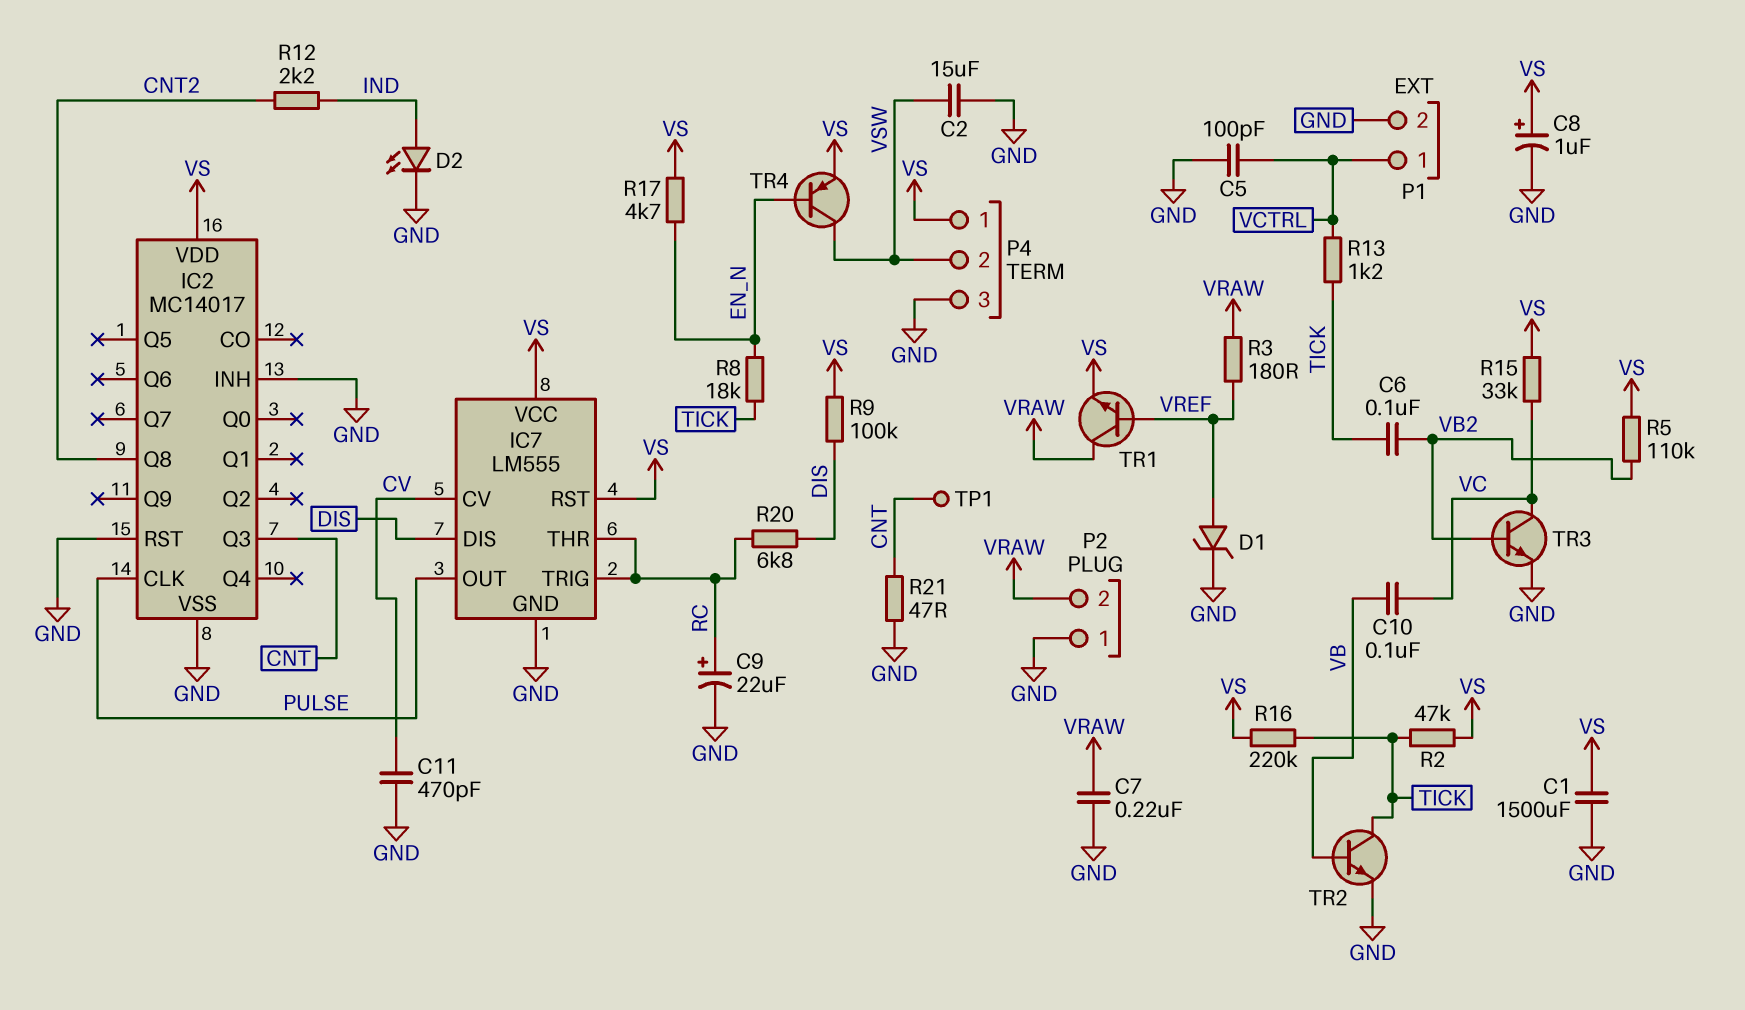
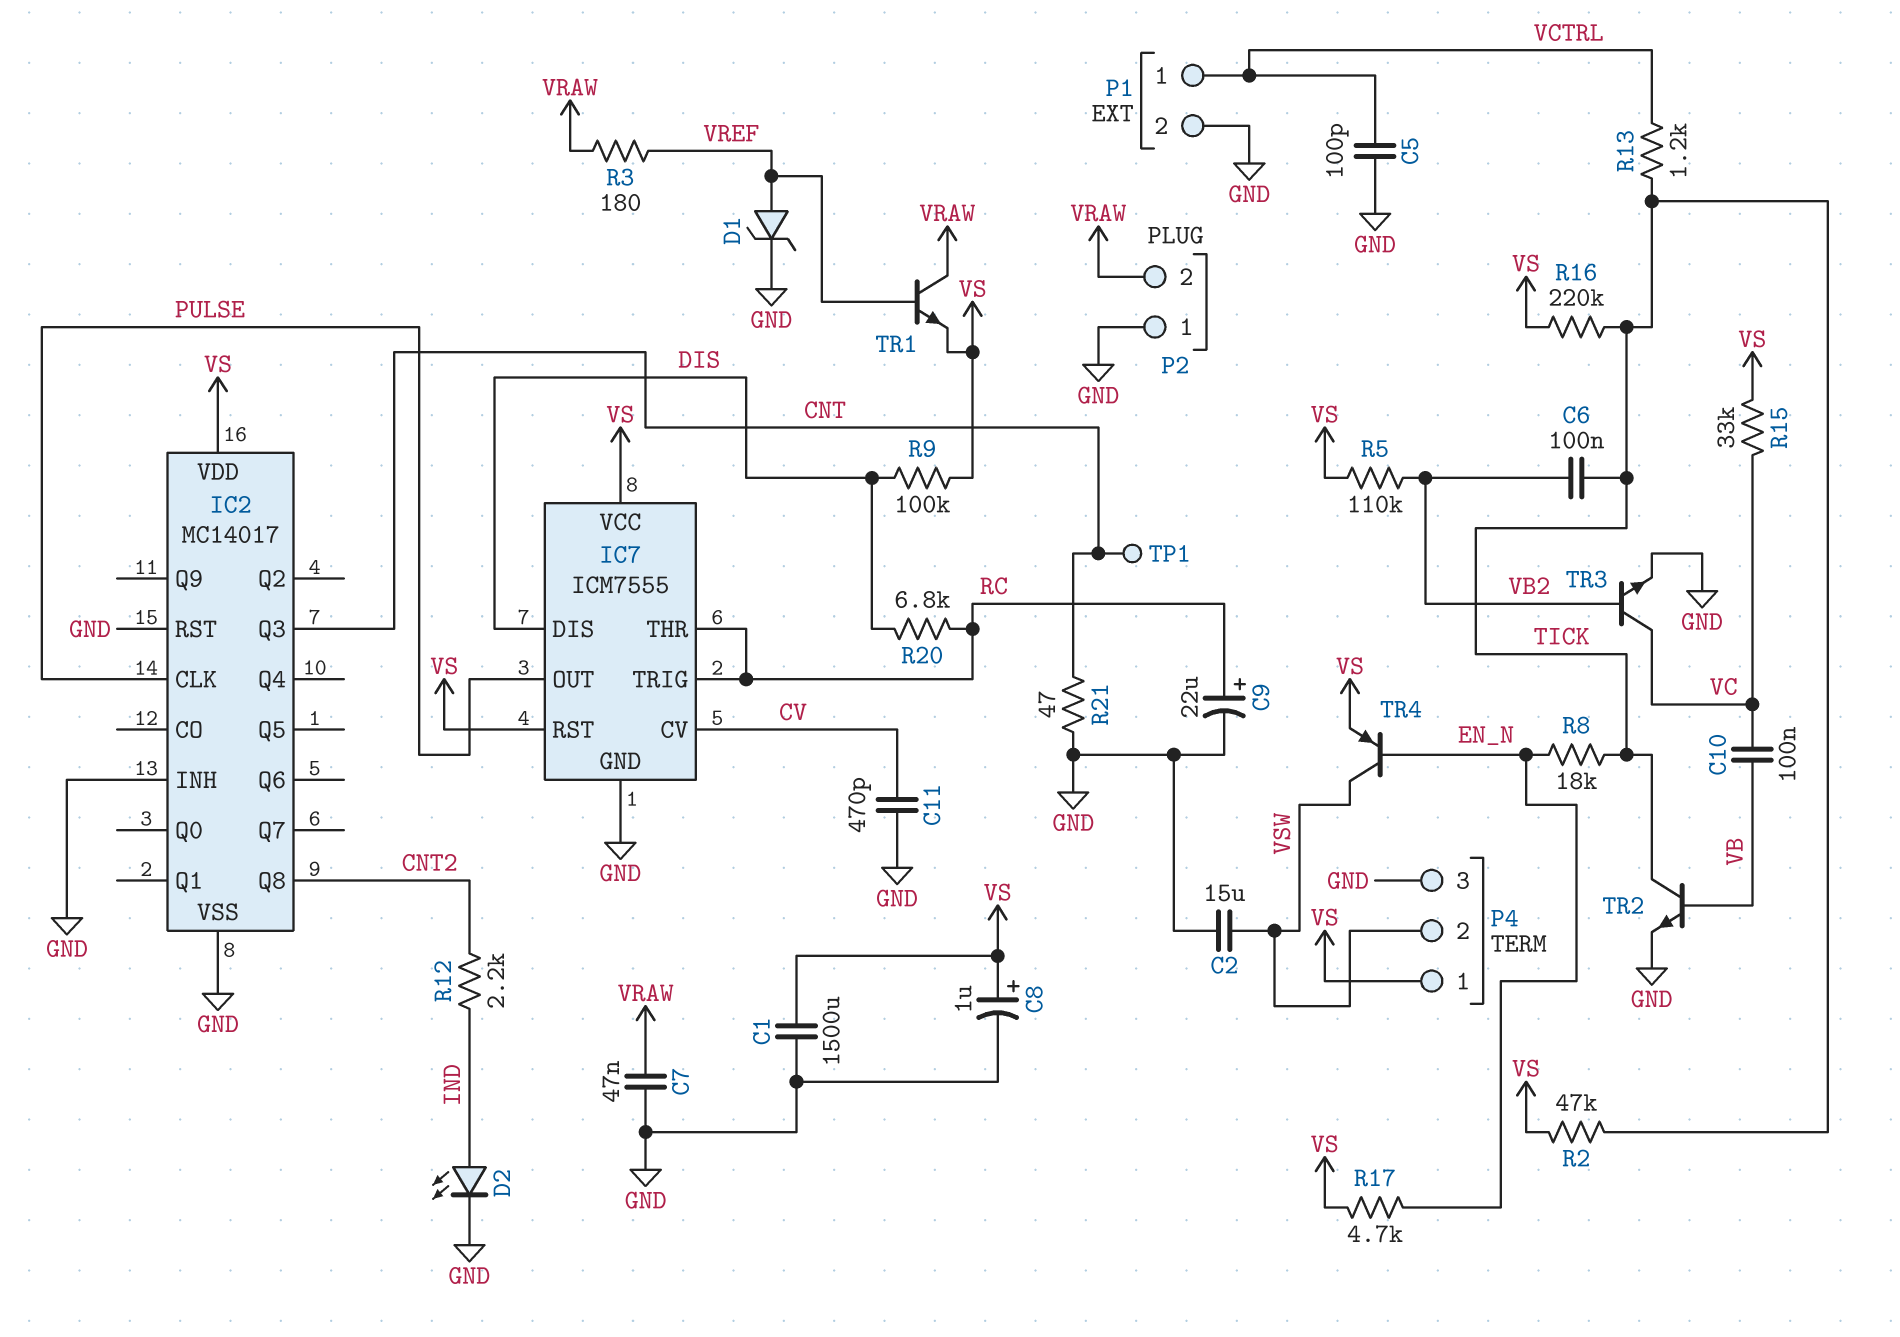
C7: 220nF (GND, VRAW) -> 47nF (GND, VRAW)
IC7: LM555 -> ICM7555

